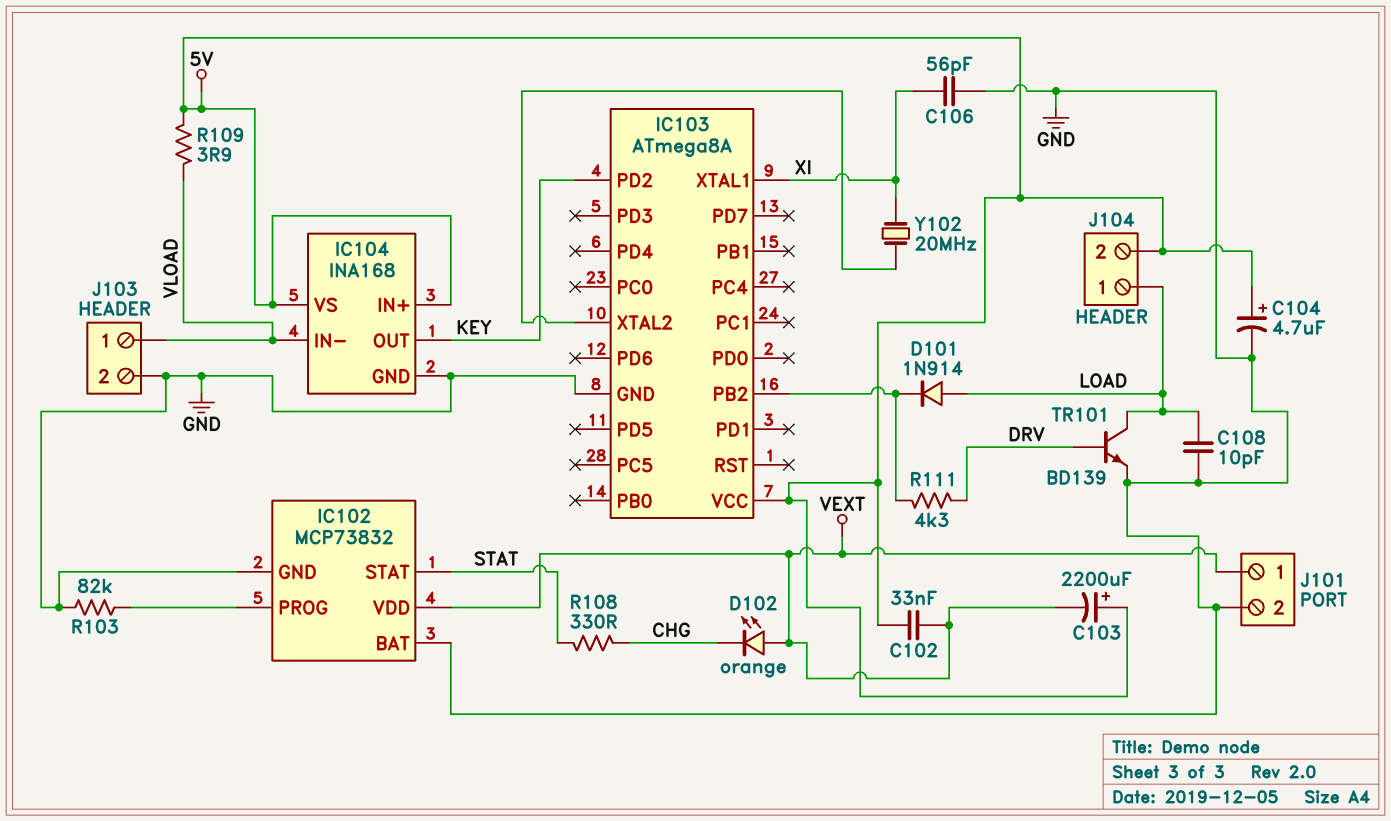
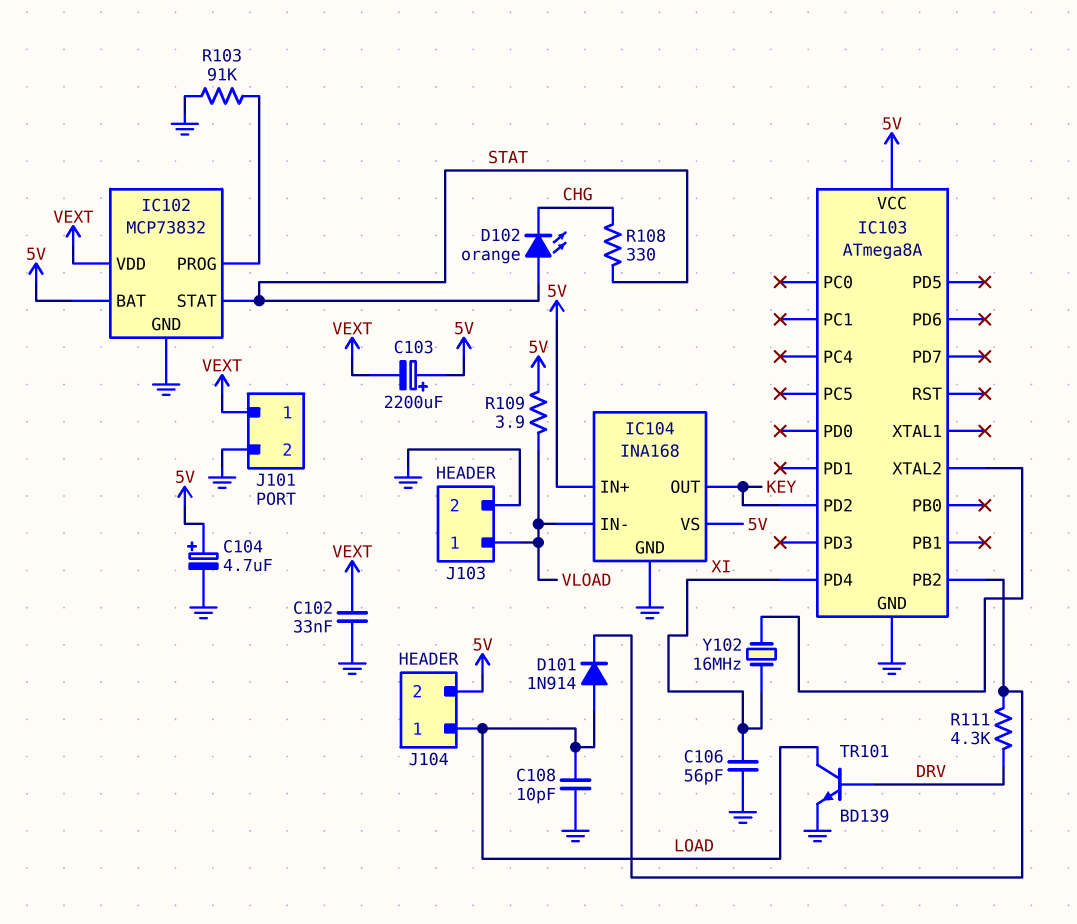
C102: 33nF (5V, VEXT) -> 33nF (GND, VEXT)
D102: LED orange (A VEXT, K CHG) -> LED orange (A STAT, K CHG)
IC102 pin BAT: GND -> 5V
IC103 pin PD4: none -> XI
IC103 pin XTAL1: XI -> none
R103: 82k (GND, IC102/PROG) -> 91k (GND, IC102/PROG)
Y102: 20MHz (IC103/XTAL2, XI) -> 16MHz (IC103/XTAL2, XI)

